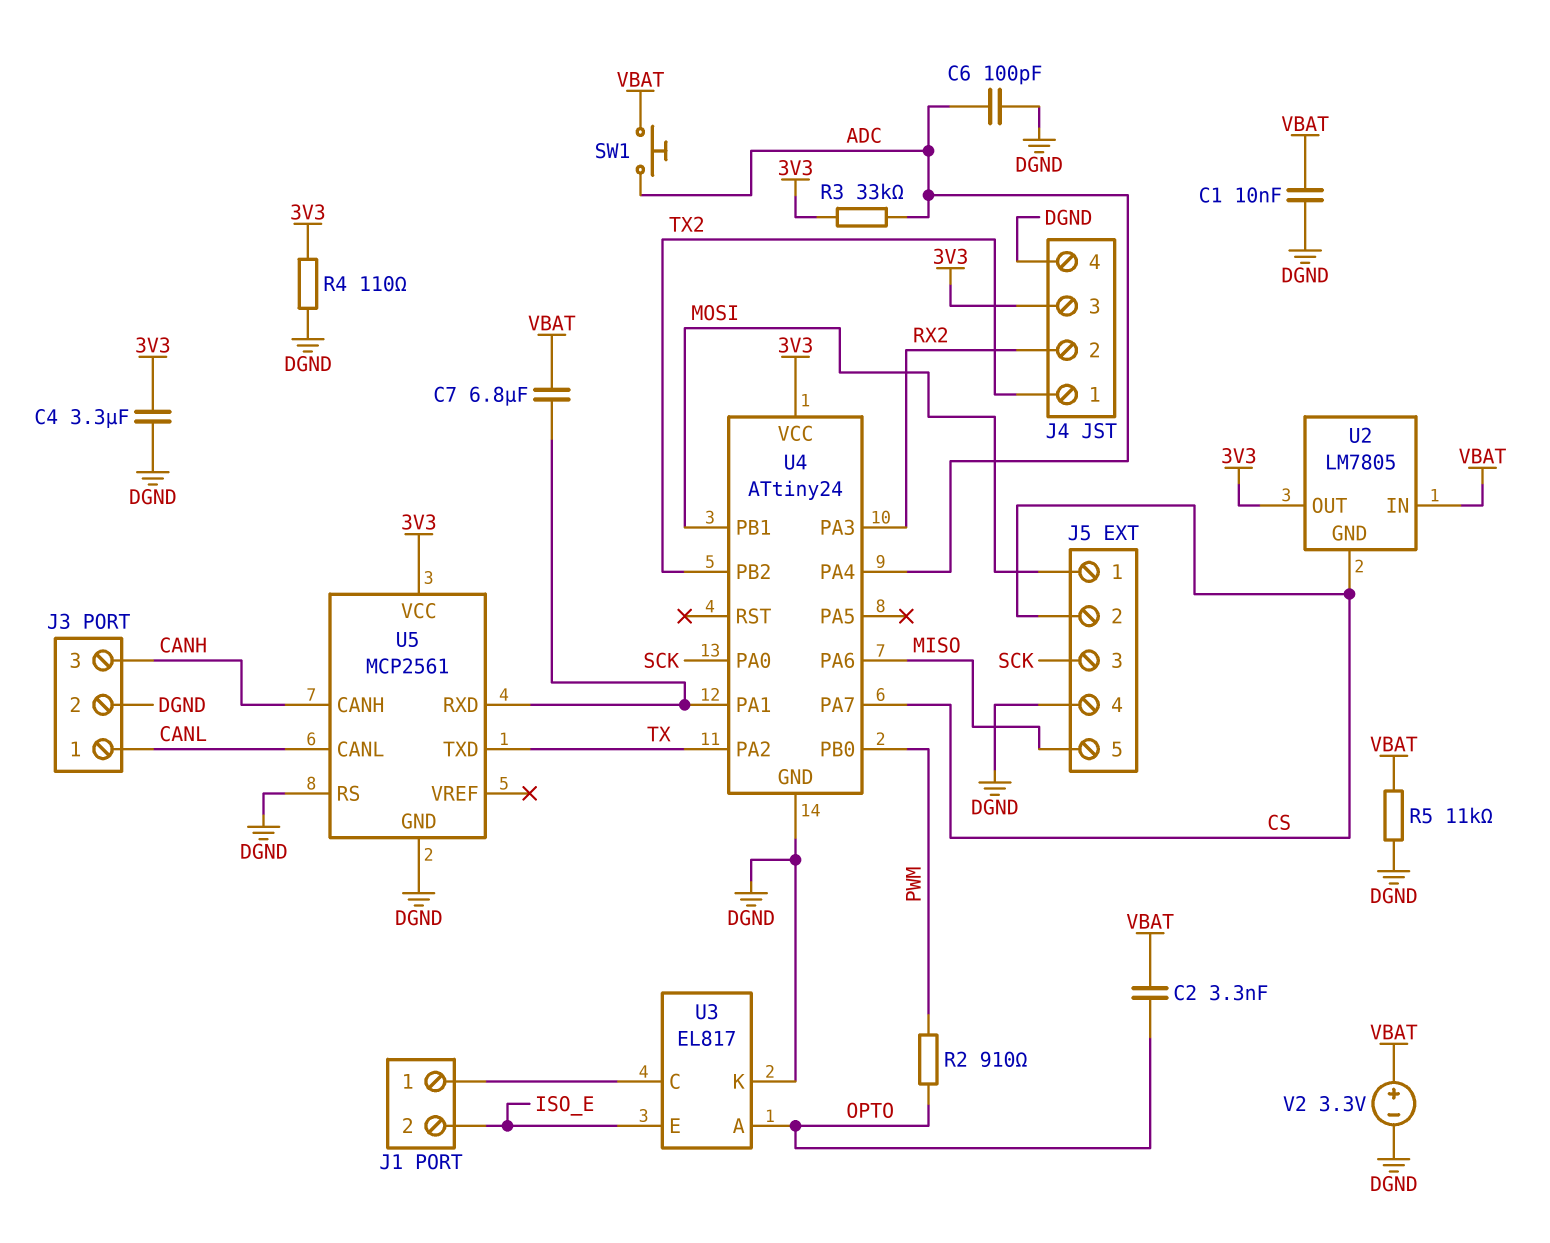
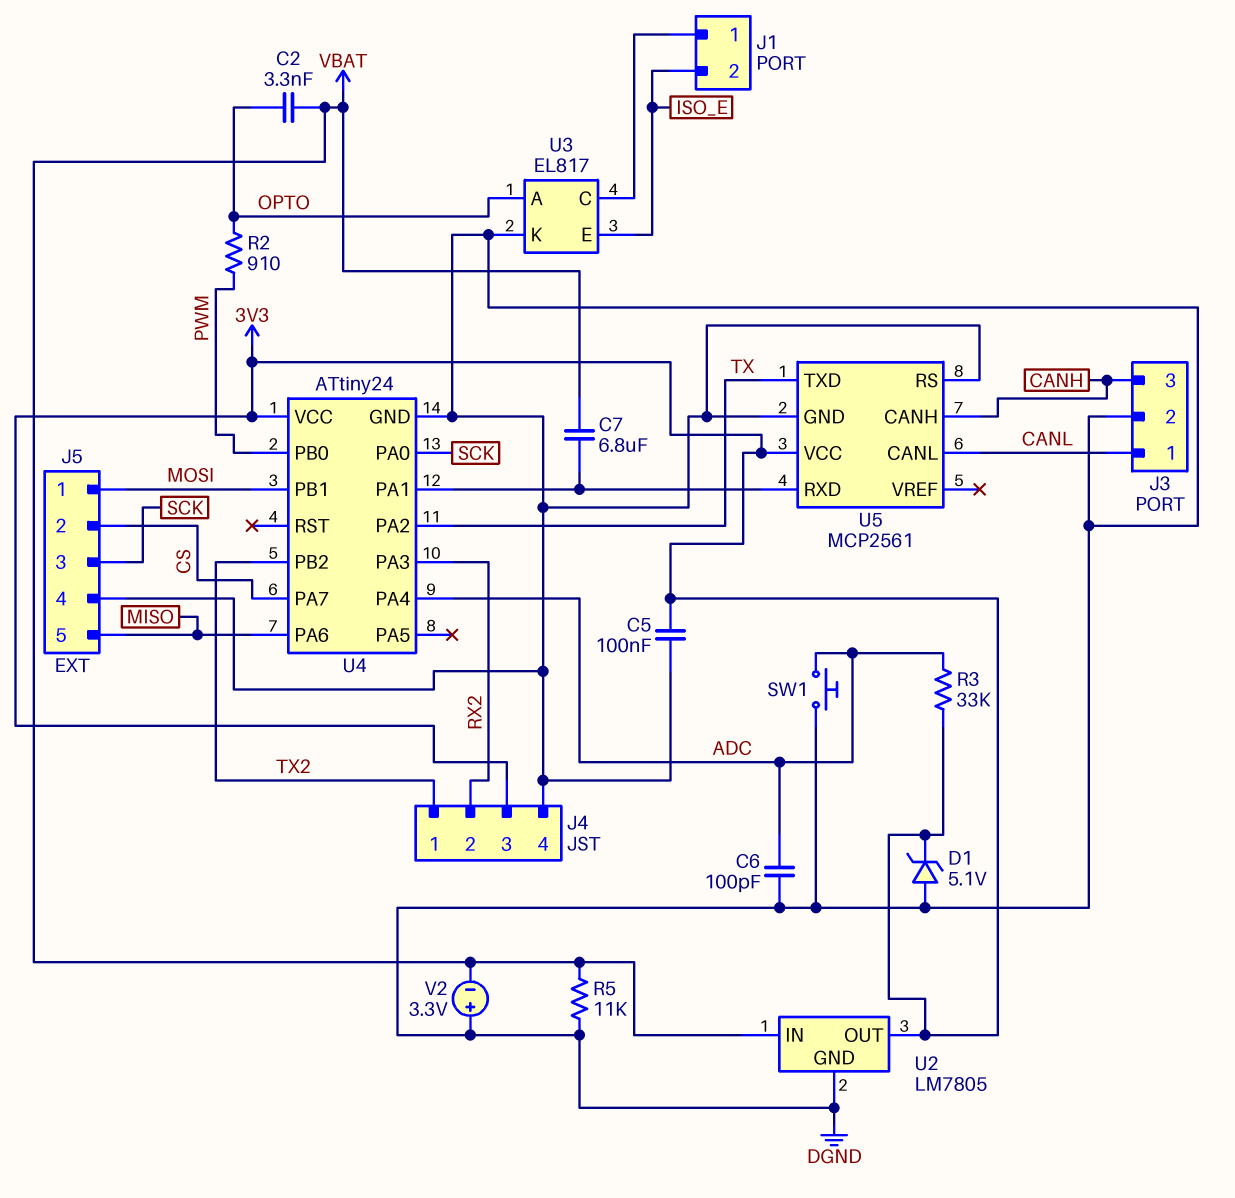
C1: 10nF (DGND, VBAT) -> none
C4: 3.3uF (3V3, DGND) -> none
C5: none -> 100nF (3V3, DGND)
D1: none -> zener 5.1V (A DGND, K 3V3)
R4: 110 (3V3, DGND) -> none
SW1: button (ADC, VBAT) -> button (ADC, DGND)
U2 pin GND: CS -> DGND
V2: 3.3V (plus VBAT, minus DGND) -> 3.3V (plus DGND, minus VBAT)

